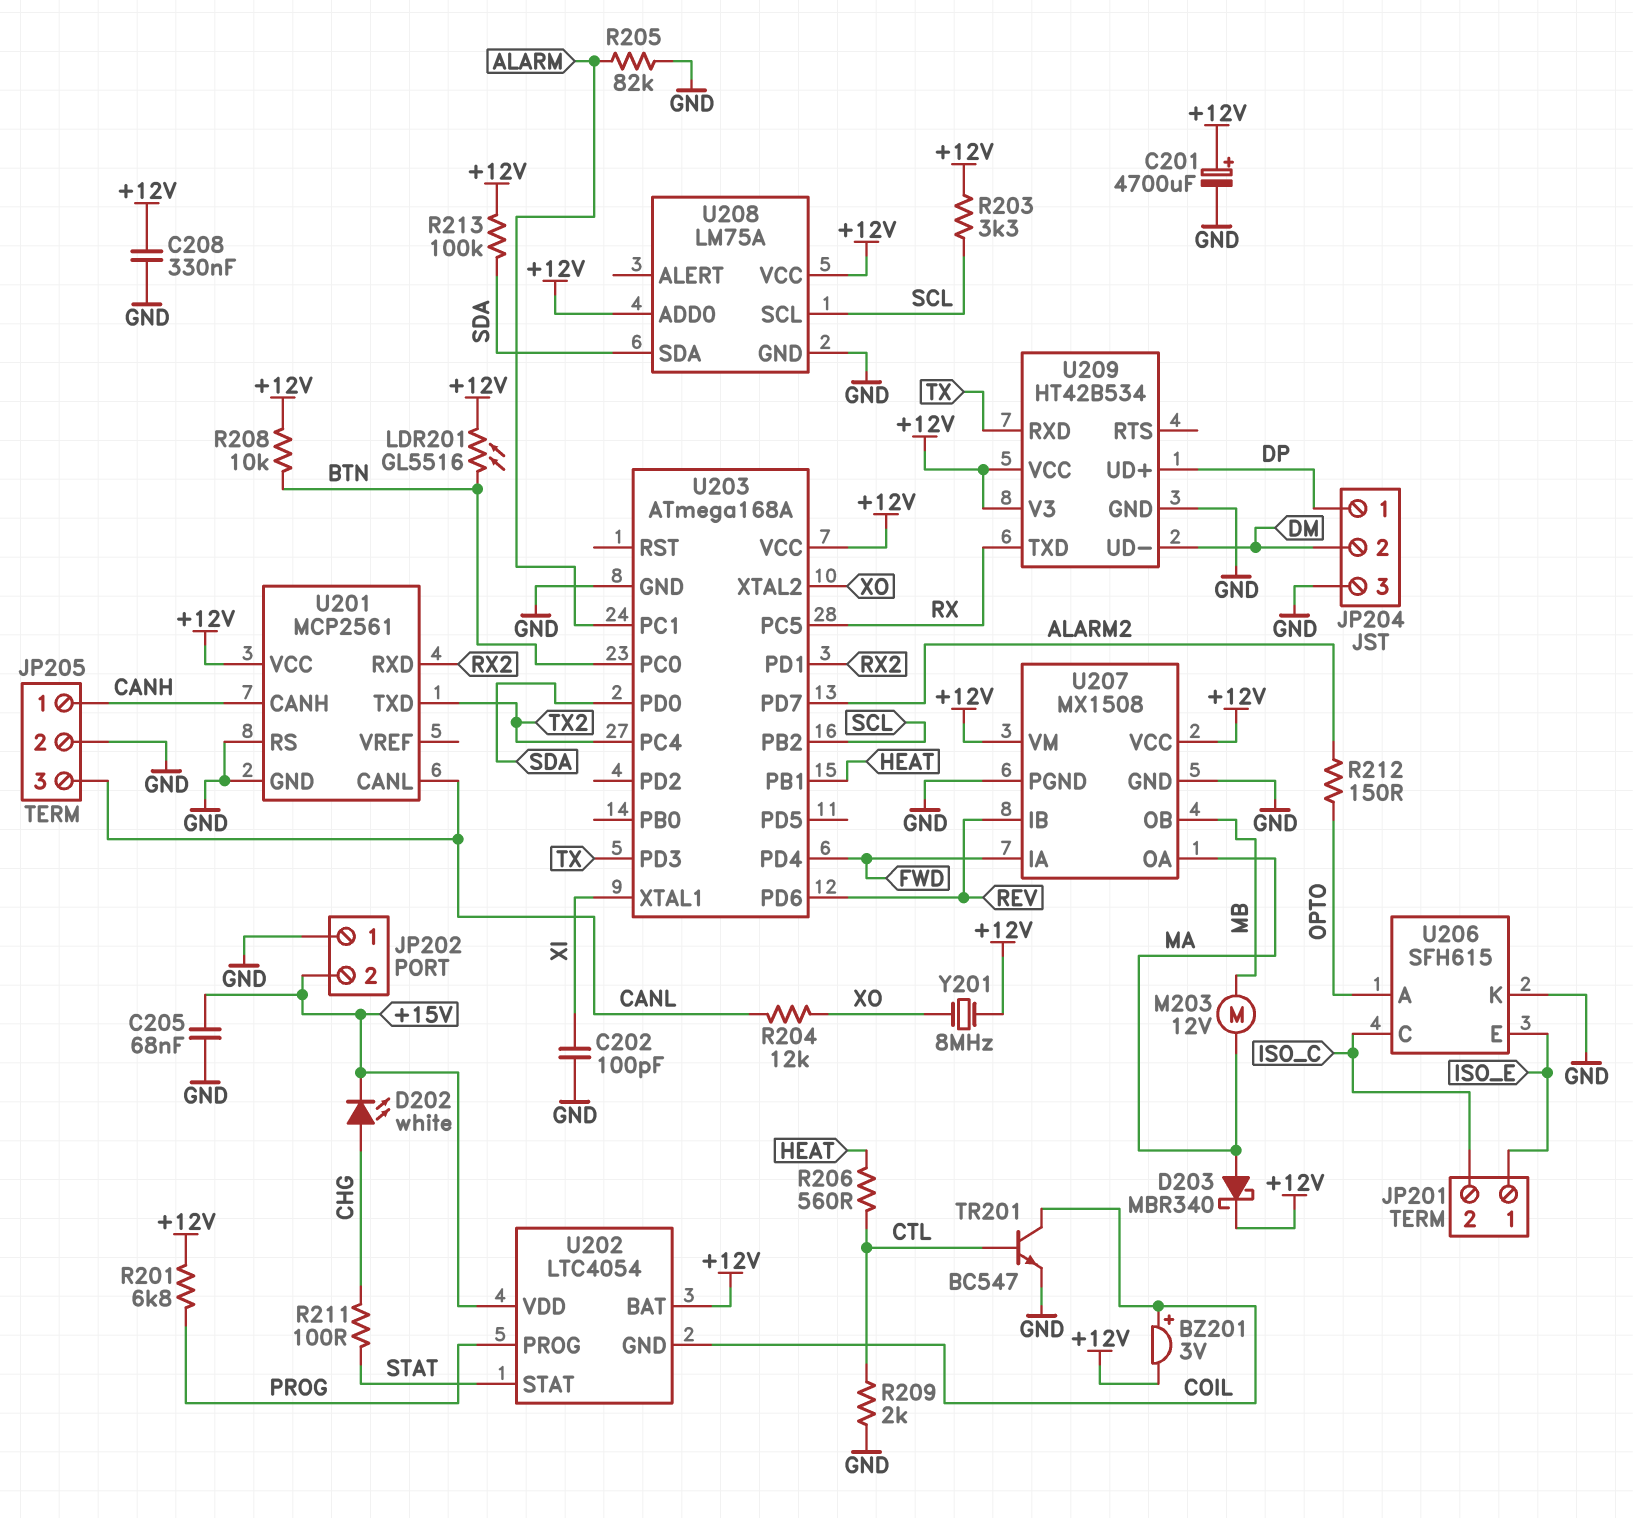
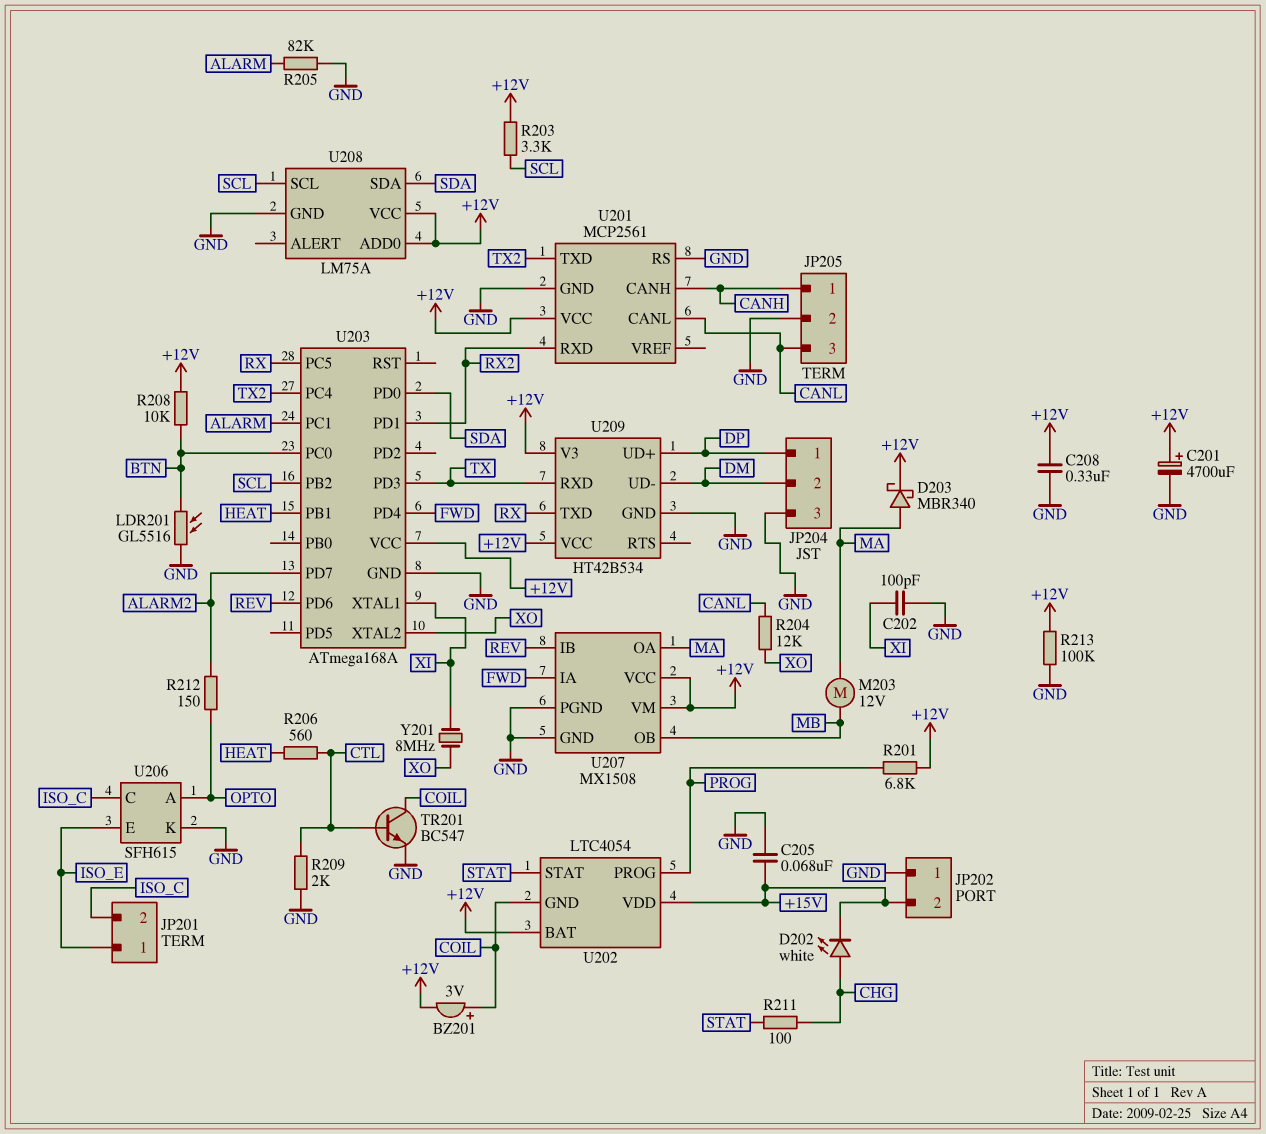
LDR201: GL5516 (+12V, BTN) -> GL5516 (BTN, GND)
R213: 100k (+12V, SDA) -> 100k (+12V, GND)
Y201: 8MHz (+12V, XO) -> 8MHz (XI, XO)

